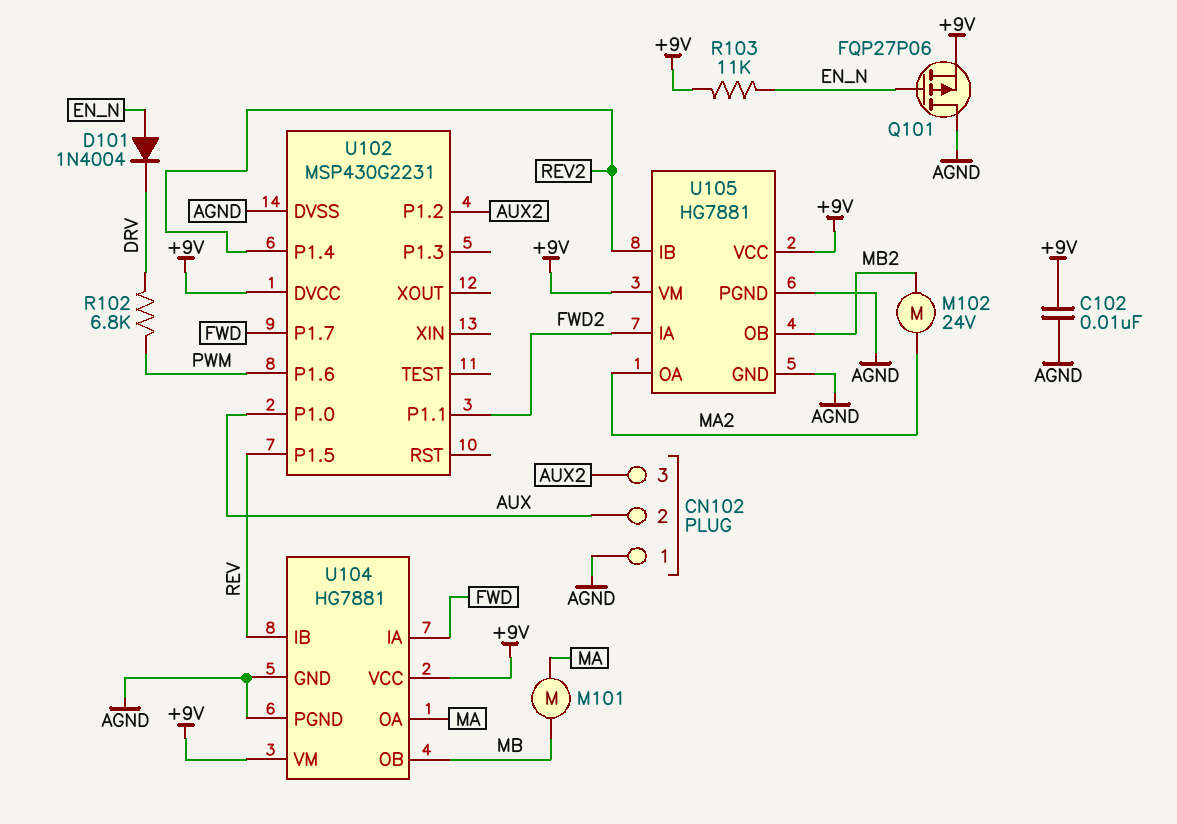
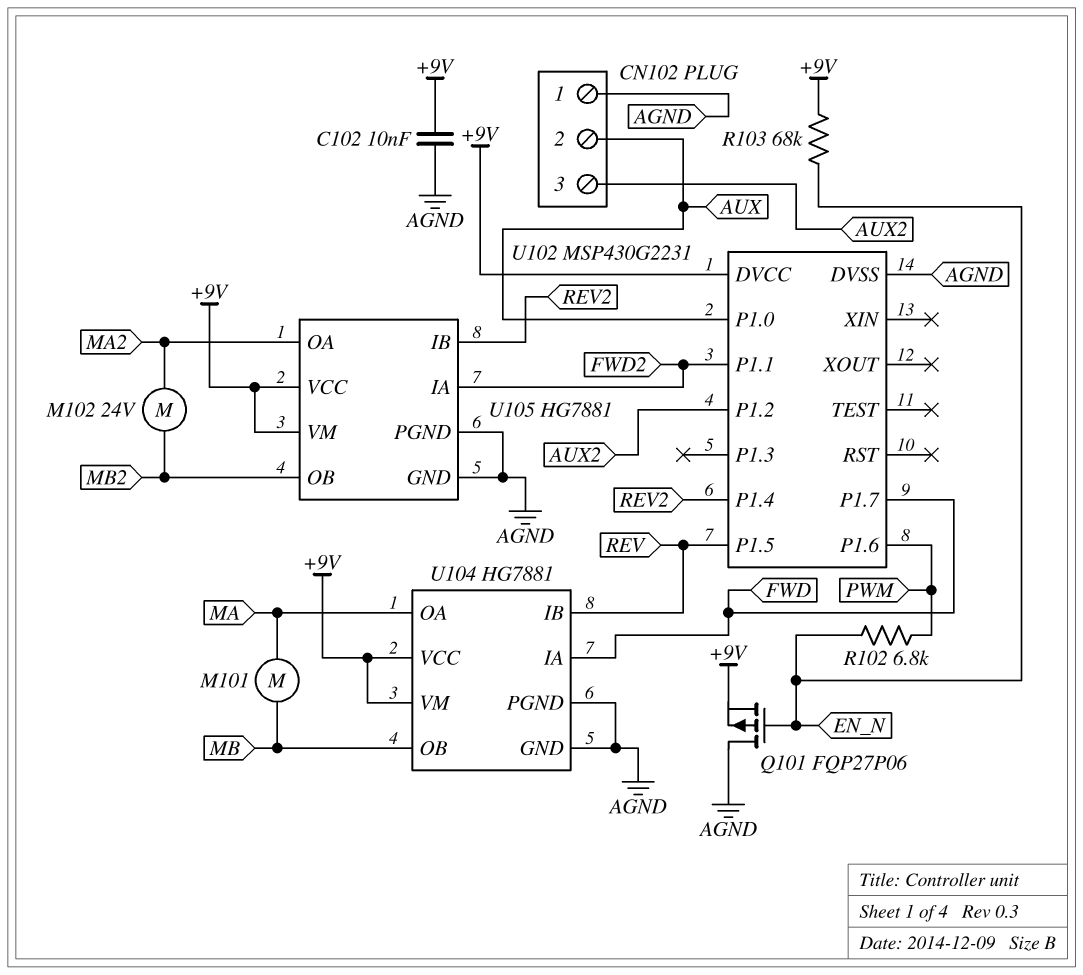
D101: diode 1N4004 (A EN_N, K DRV) -> none
R102: 6.8k (DRV, PWM) -> 6.8k (EN_N, PWM)
R103: 11k (+9V, EN_N) -> 68k (+9V, EN_N)

